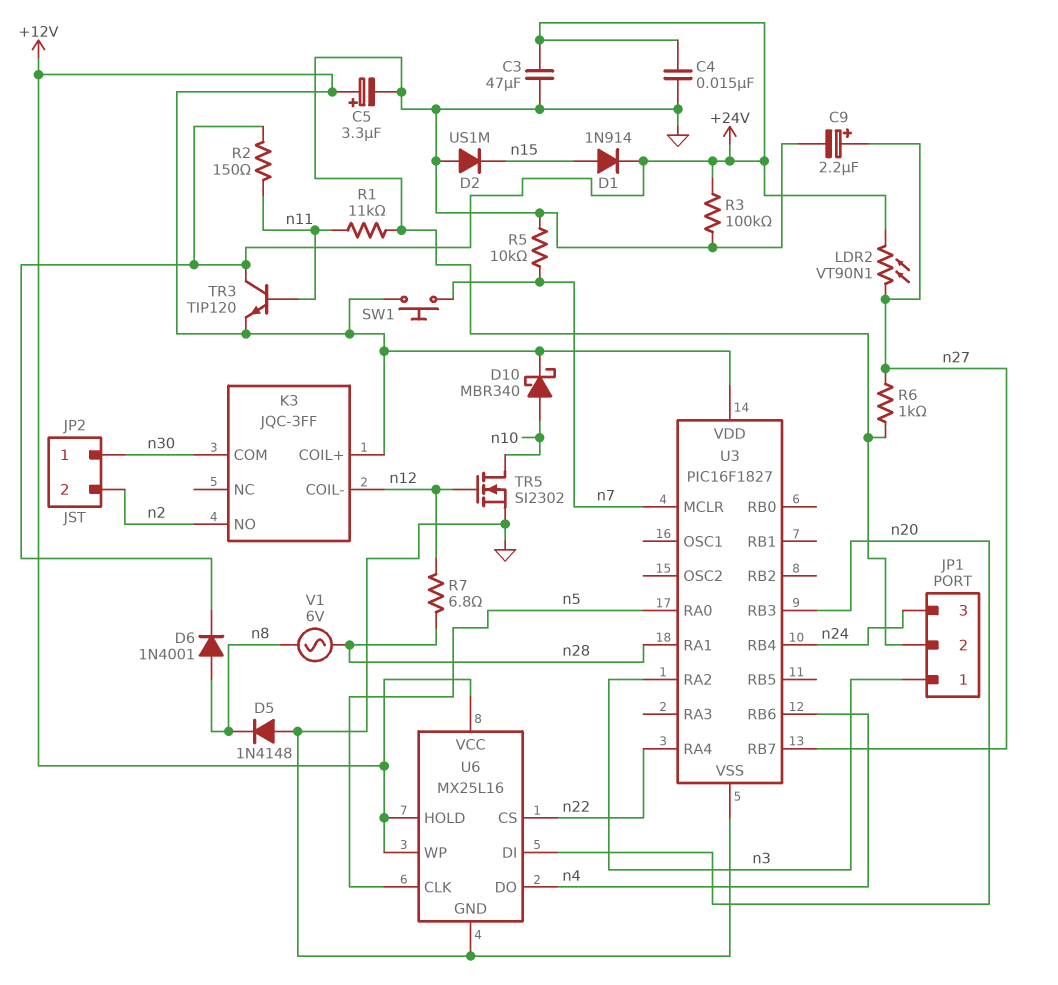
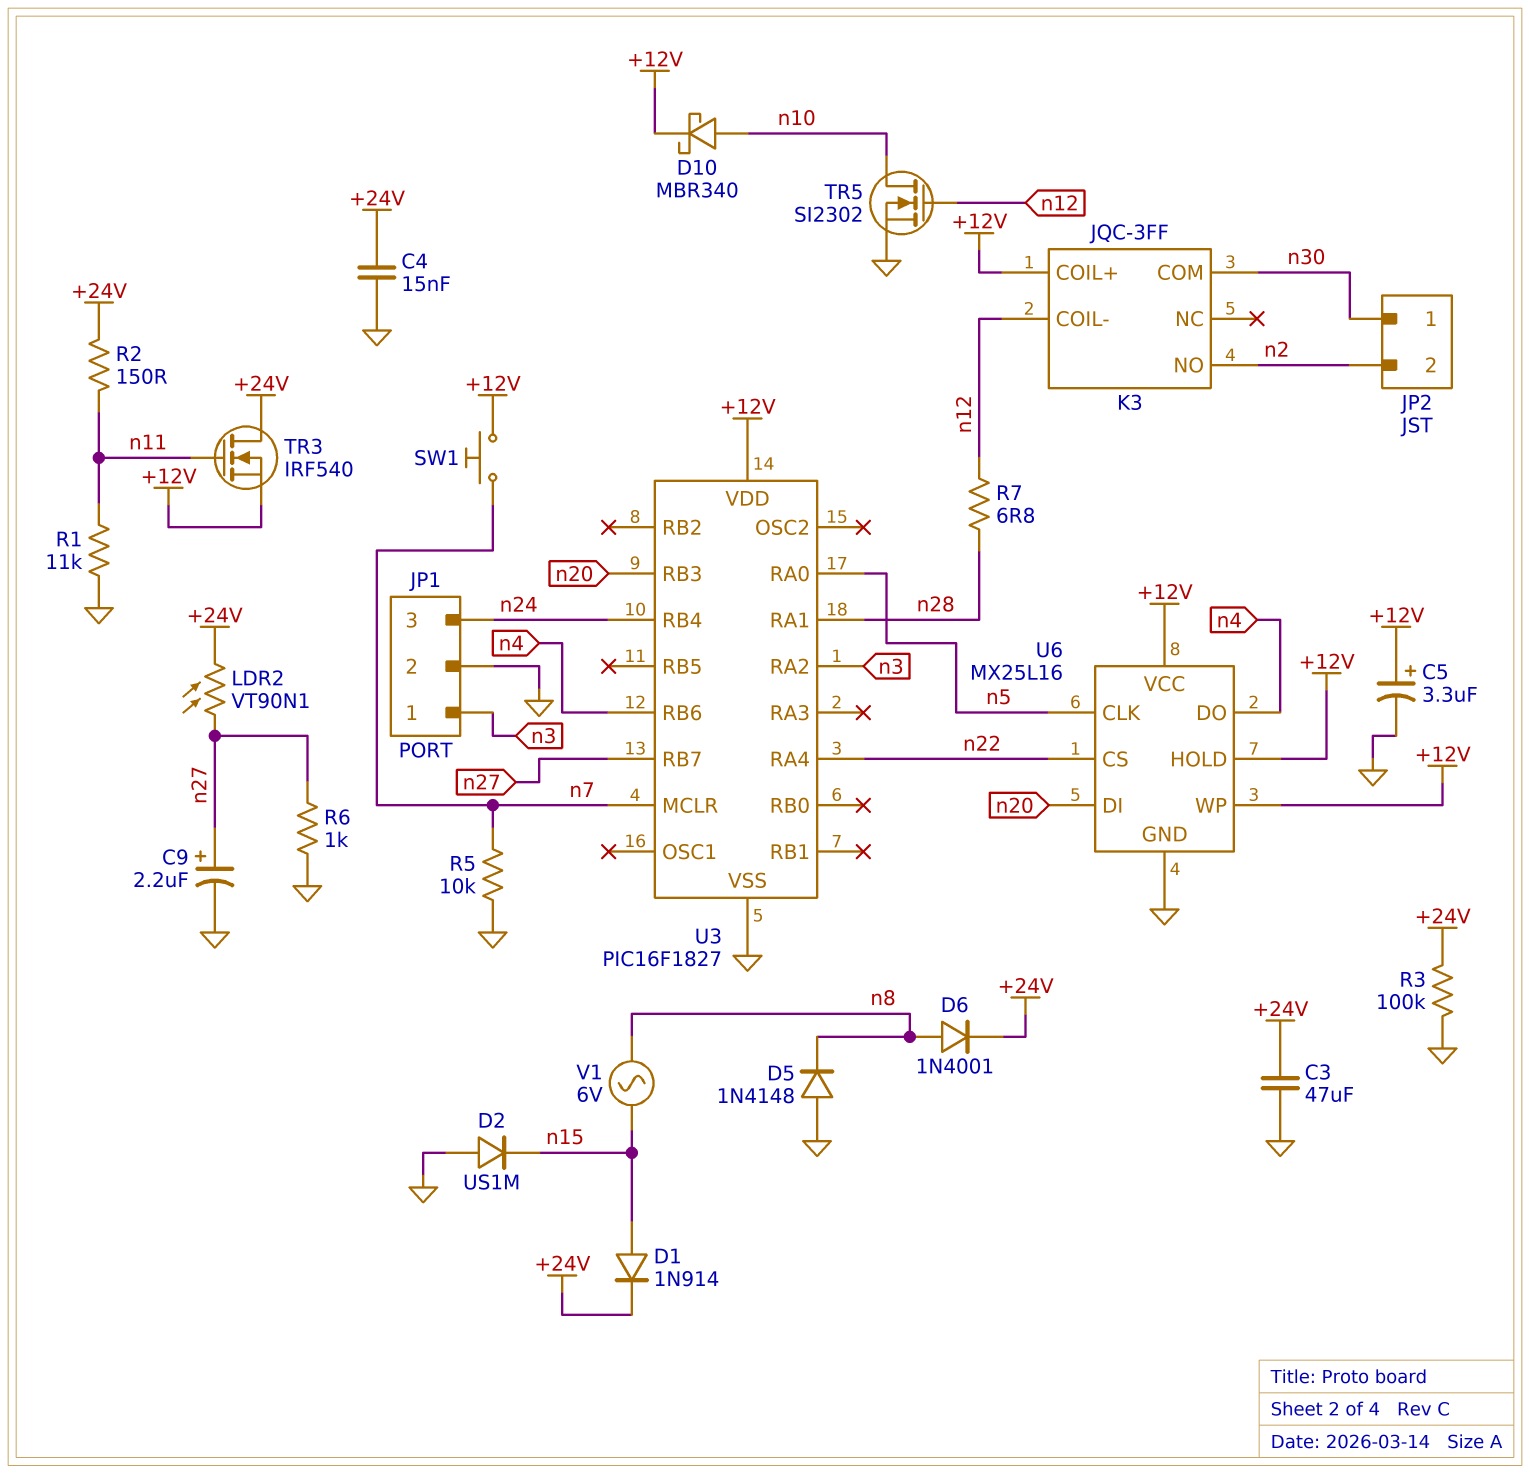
TR3: NPN TIP120 (B n11, C +24V, E +12V) -> NMOS IRF540 (G n11, D +24V, S +12V)
V1: AC 6V (n8, n28) -> AC 6V (n8, n15)

